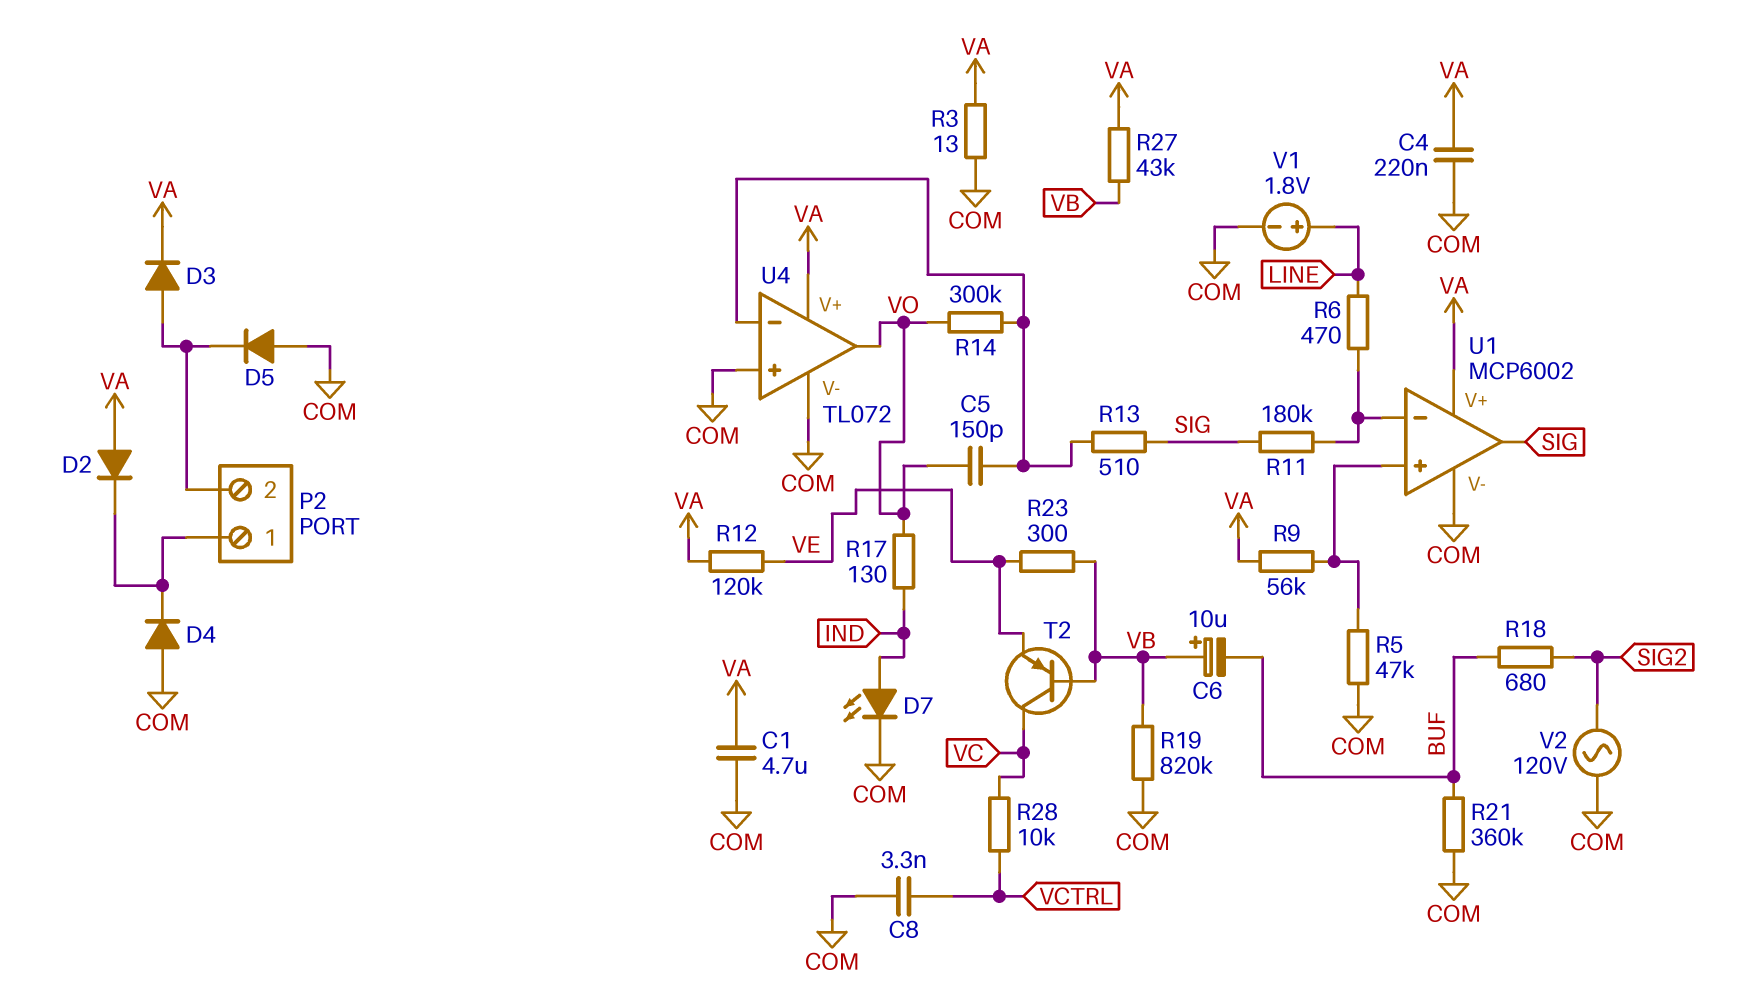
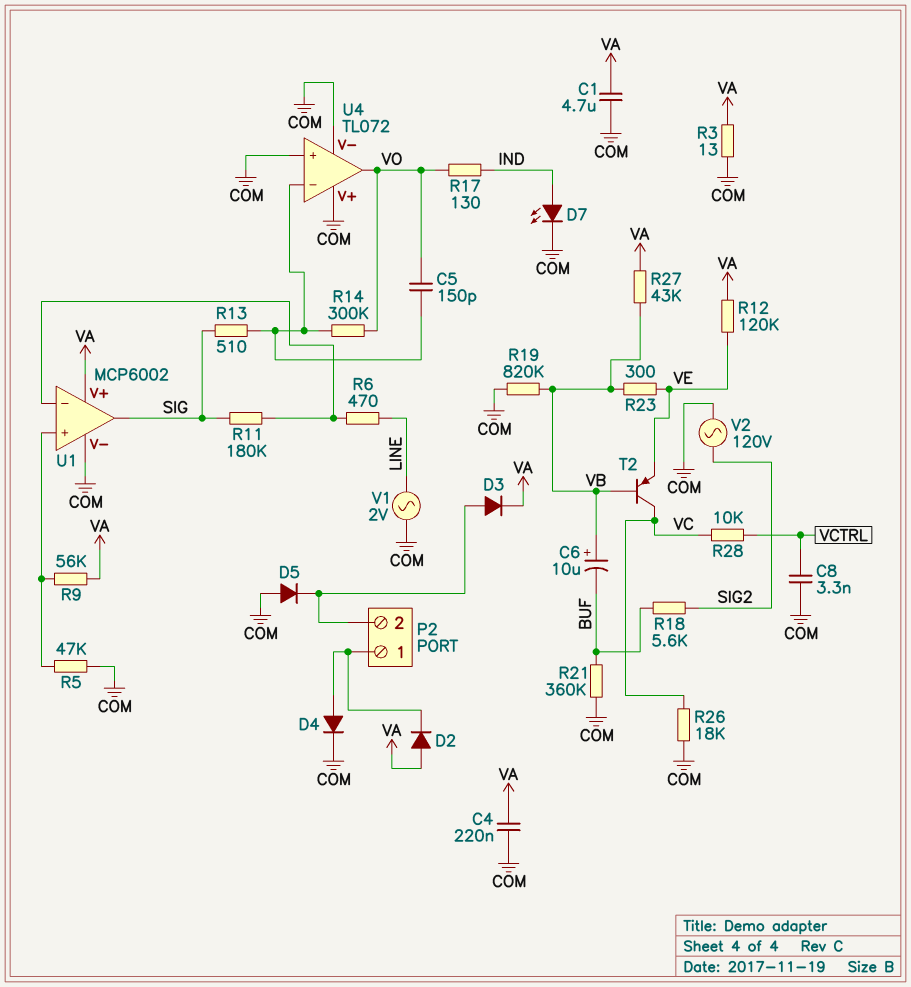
D4: diode (A COM, K P2/1) -> diode (A P2/1, K COM)
R18: 680 (BUF, SIG2) -> 5.6k (BUF, SIG2)
R26: none -> 18k (COM, VC)
U4 pin V+: VA -> COM
V1: 1.8V (plus LINE, minus COM) -> AC 2V (COM, LINE)

